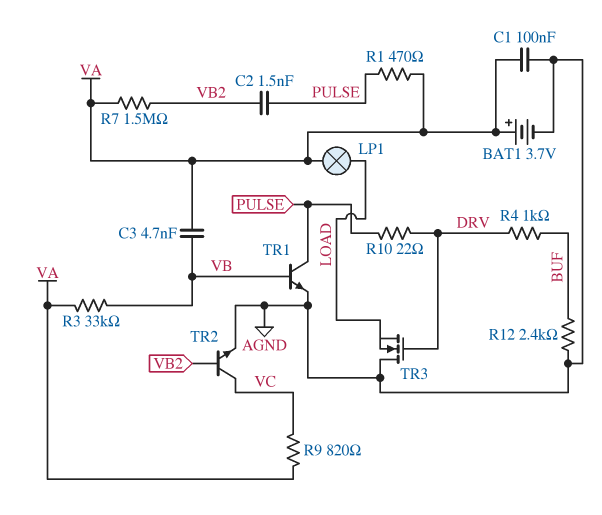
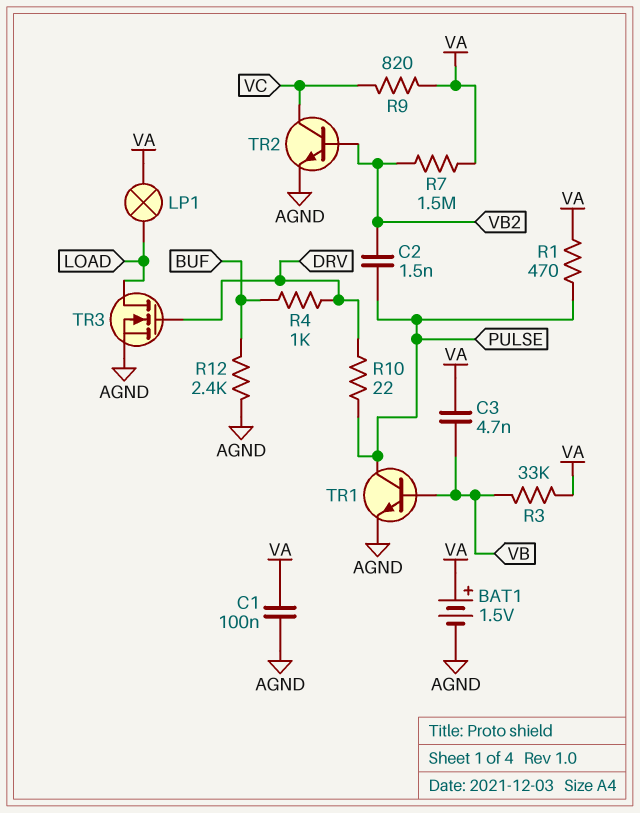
BAT1: 3.7V (plus VA, minus AGND) -> 1.5V (plus VA, minus AGND)
TR3: NMOS (G DRV, D AGND, S LOAD) -> NMOS (G DRV, D LOAD, S AGND)

